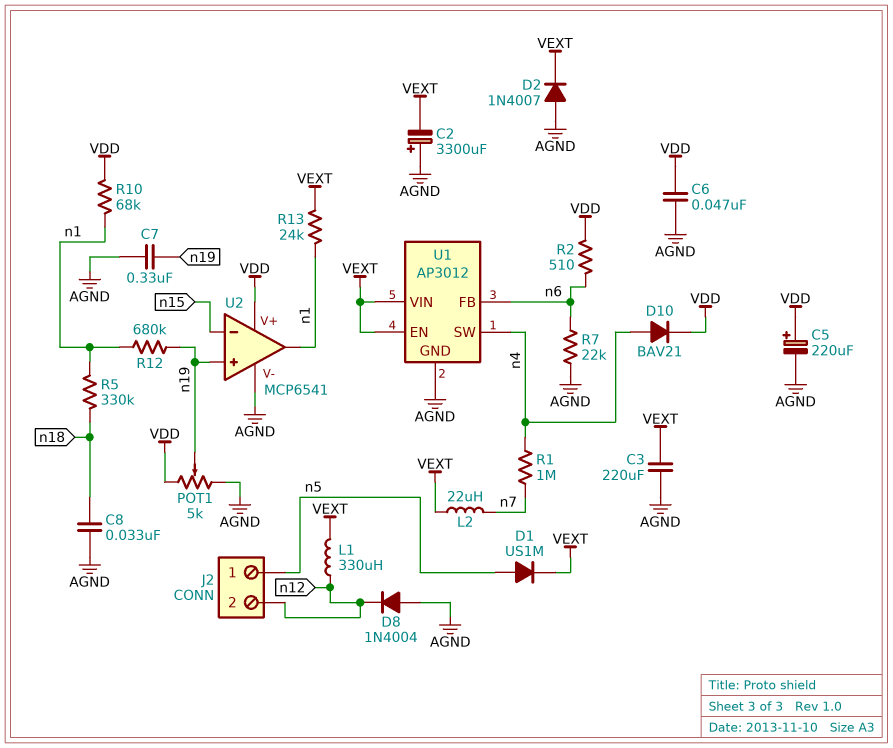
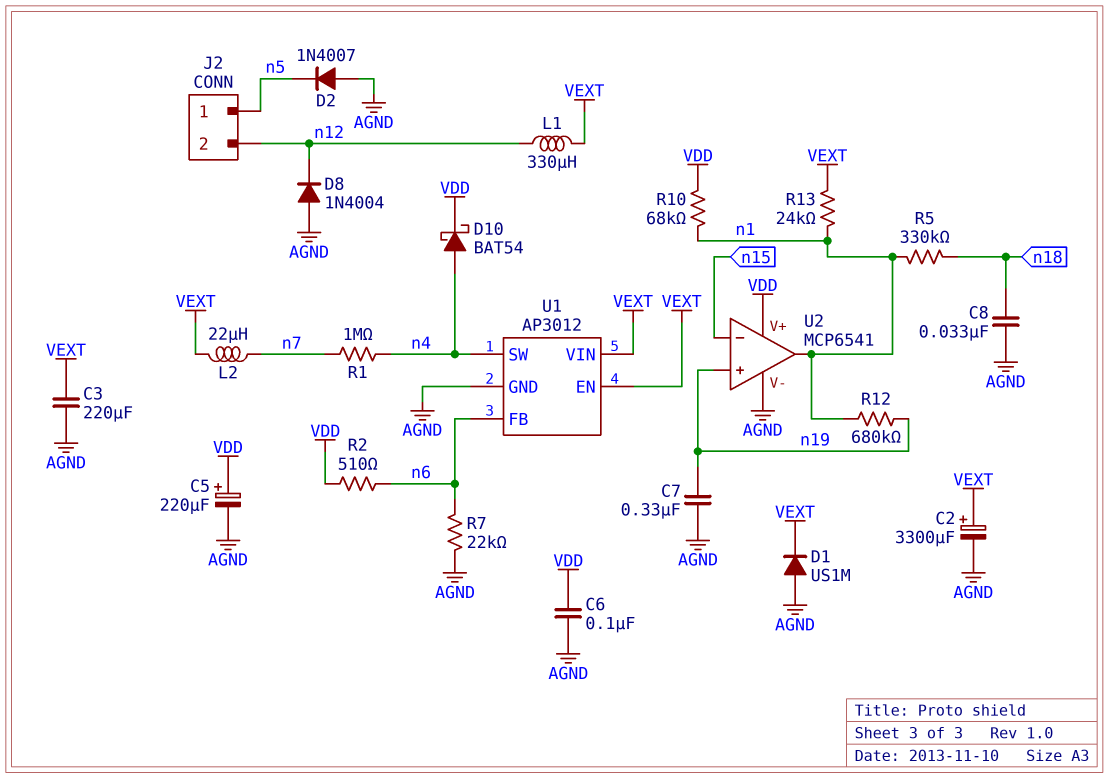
C2: 3300uF (plus AGND, minus VEXT) -> 3300uF (plus VEXT, minus AGND)
C6: 47nF (AGND, VDD) -> 100nF (AGND, VDD)
D1: diode US1M (A n5, K VEXT) -> diode US1M (A AGND, K VEXT)
D2: diode 1N4007 (A AGND, K VEXT) -> diode 1N4007 (A AGND, K n5)
D10: diode BAV21 (A n4, K VDD) -> schottky BAT54 (A n4, K VDD)
POT1: 5k (AGND, VDD, wiper n19) -> none

